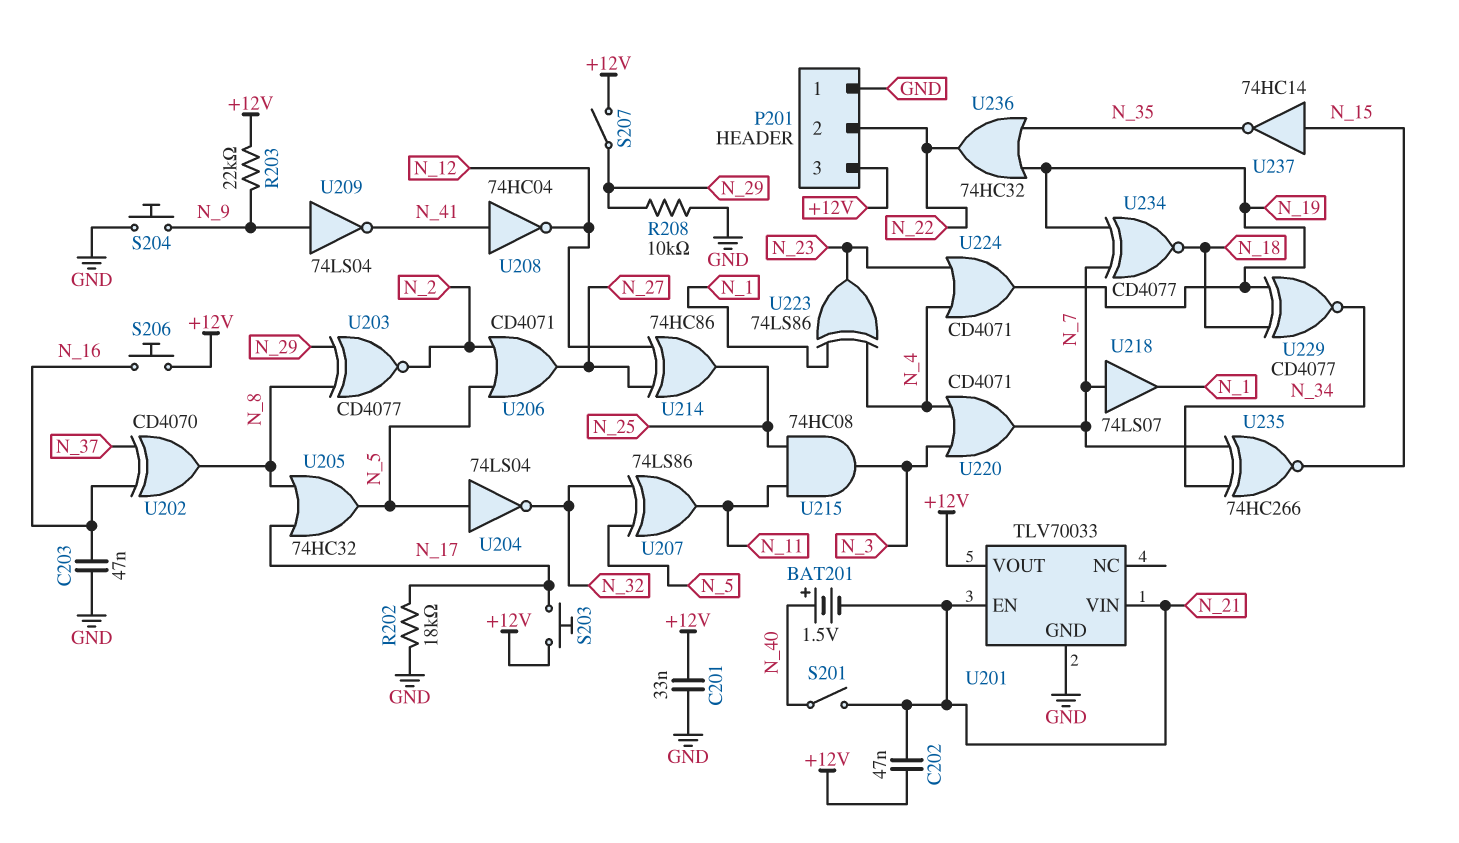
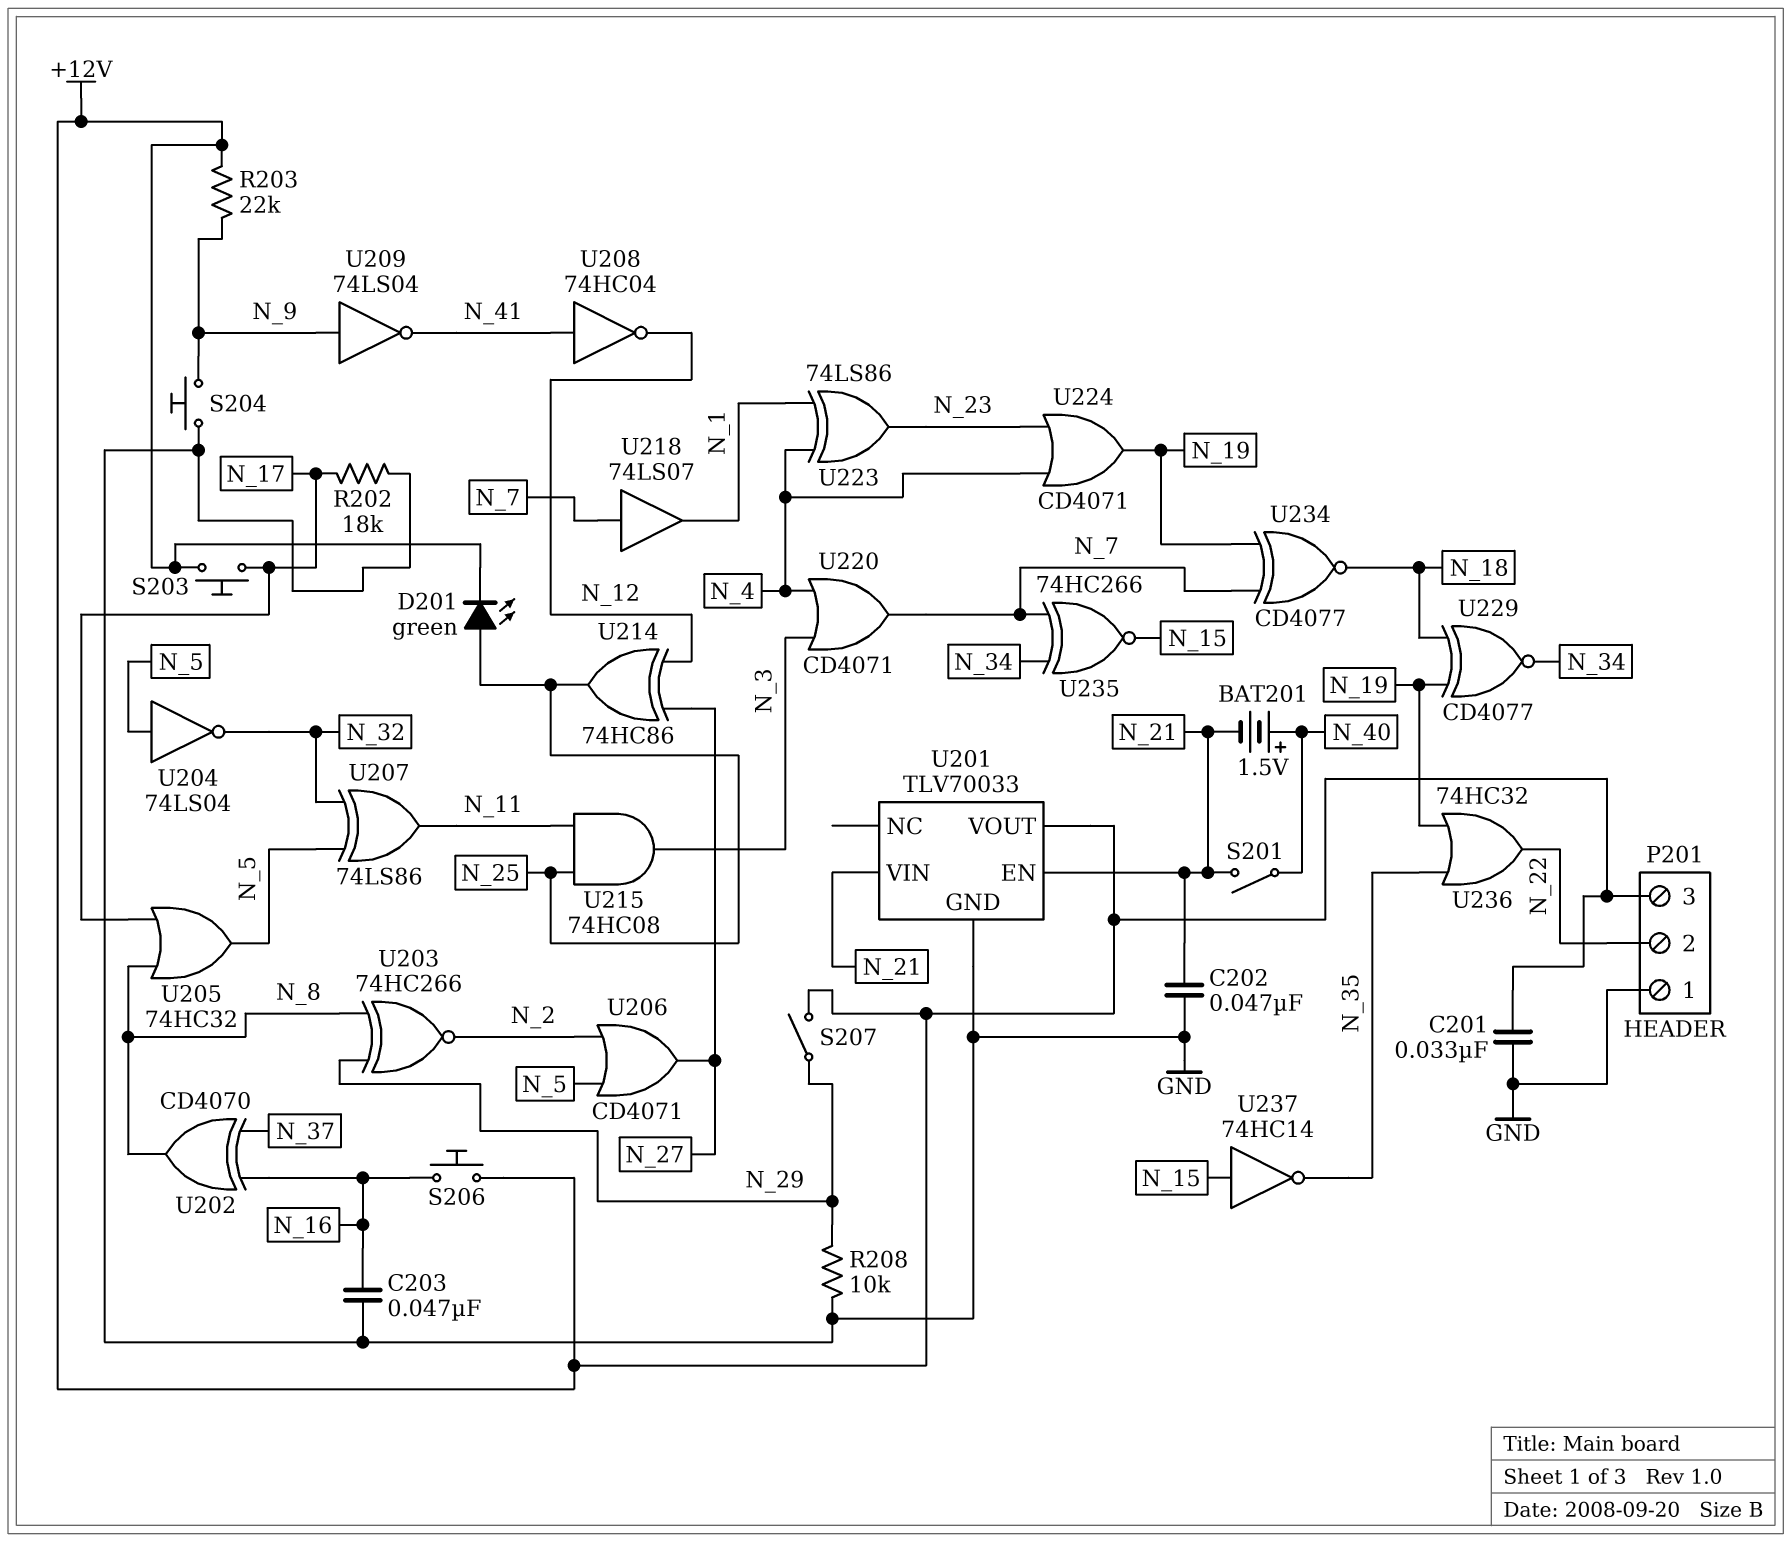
C202: 47nF (+12V, N_21) -> 47nF (GND, N_21)
D201: none -> LED green (A N_25, K +12V)
U203: XNOR CD4077 (in N_8, in N_29, out N_2) -> XNOR 74HC266 (in N_8, in N_29, out N_2)

